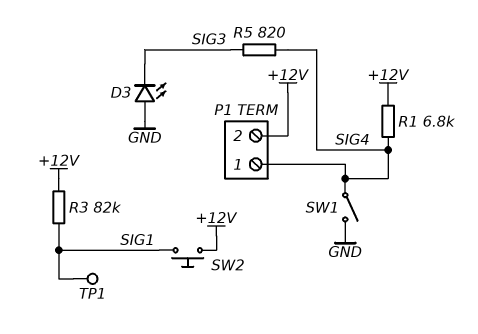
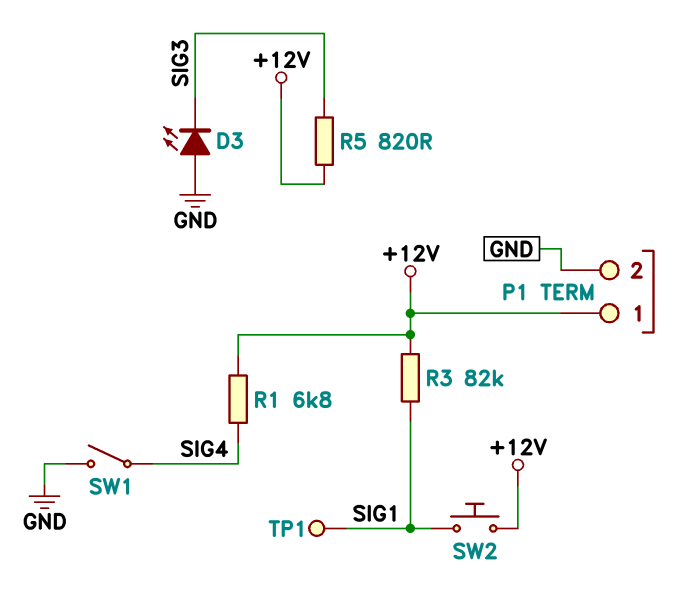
P1 pin 1: SIG4 -> +12V
P1 pin 2: +12V -> GND
R5: 820 (SIG3, SIG4) -> 820 (+12V, SIG3)

